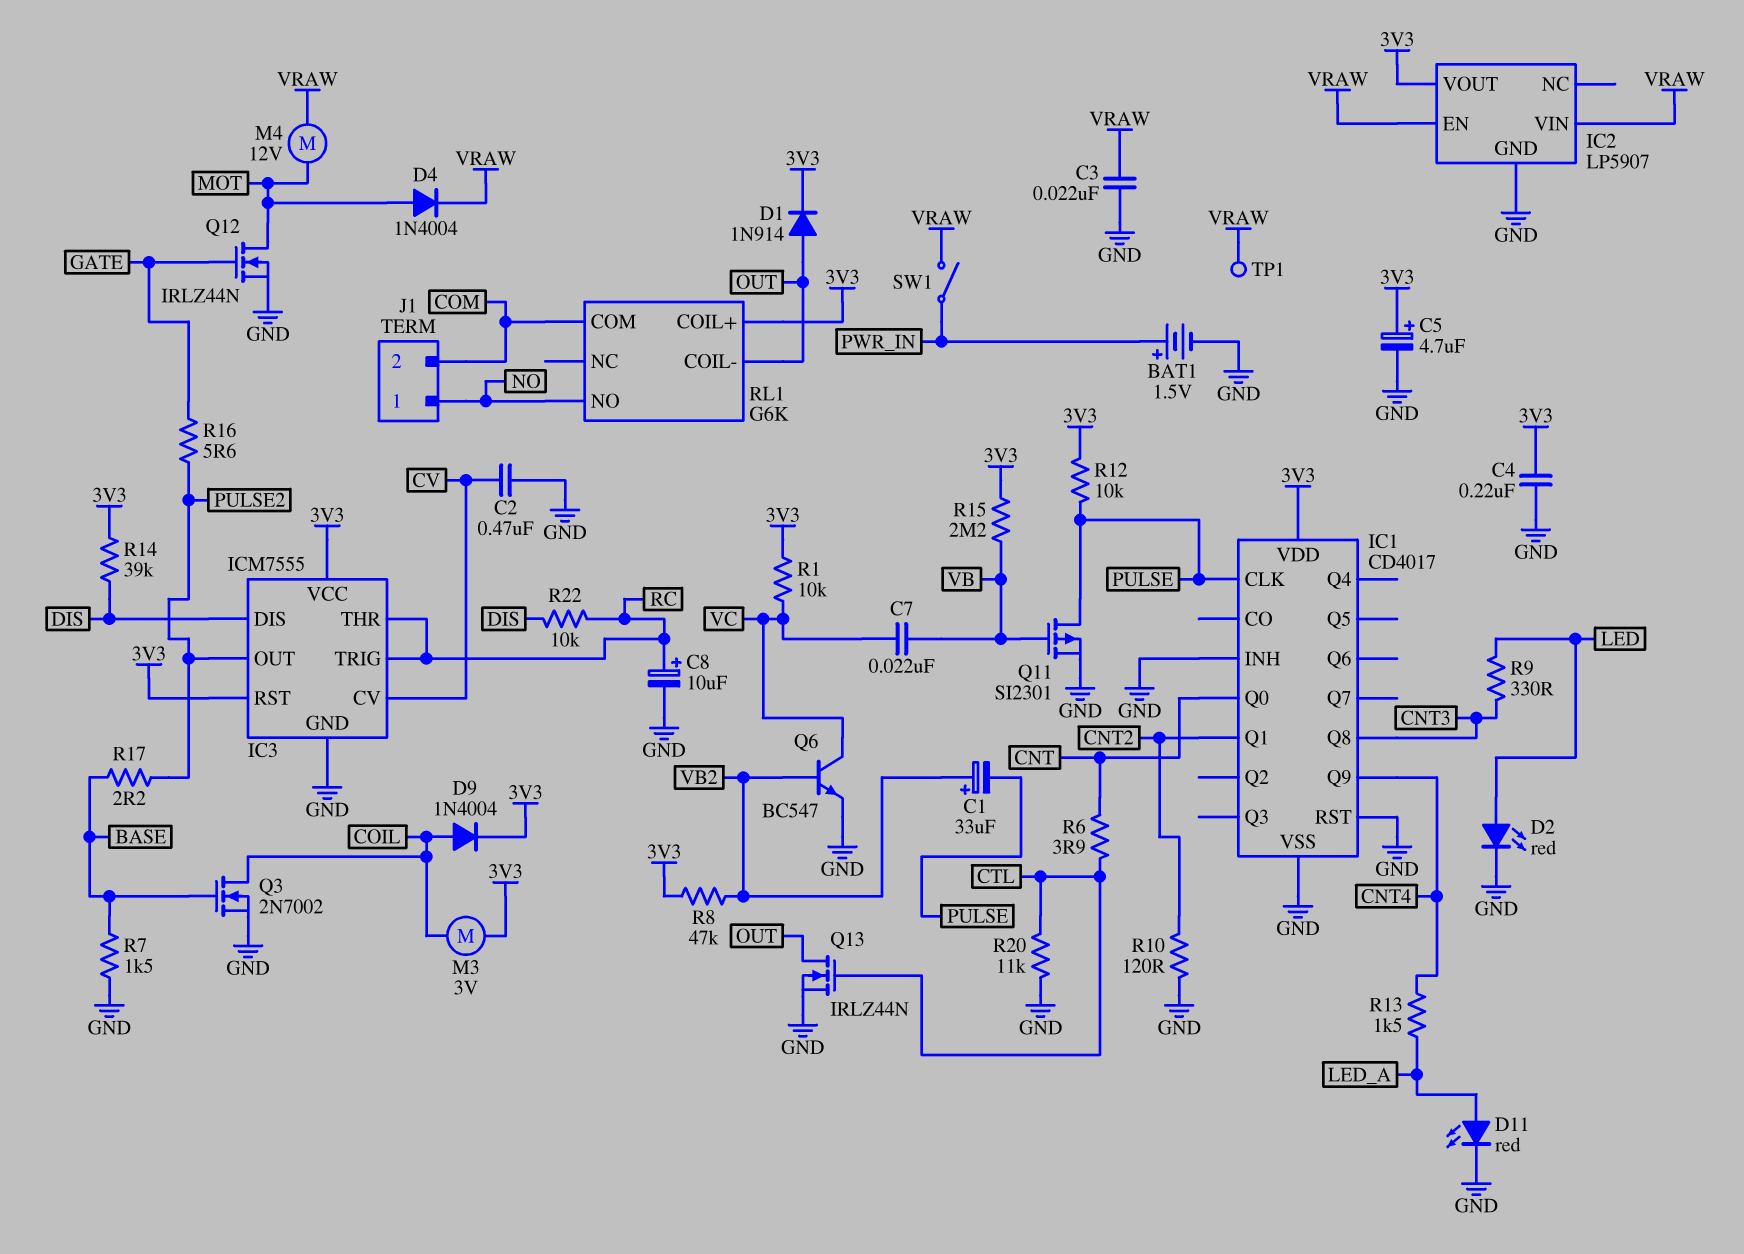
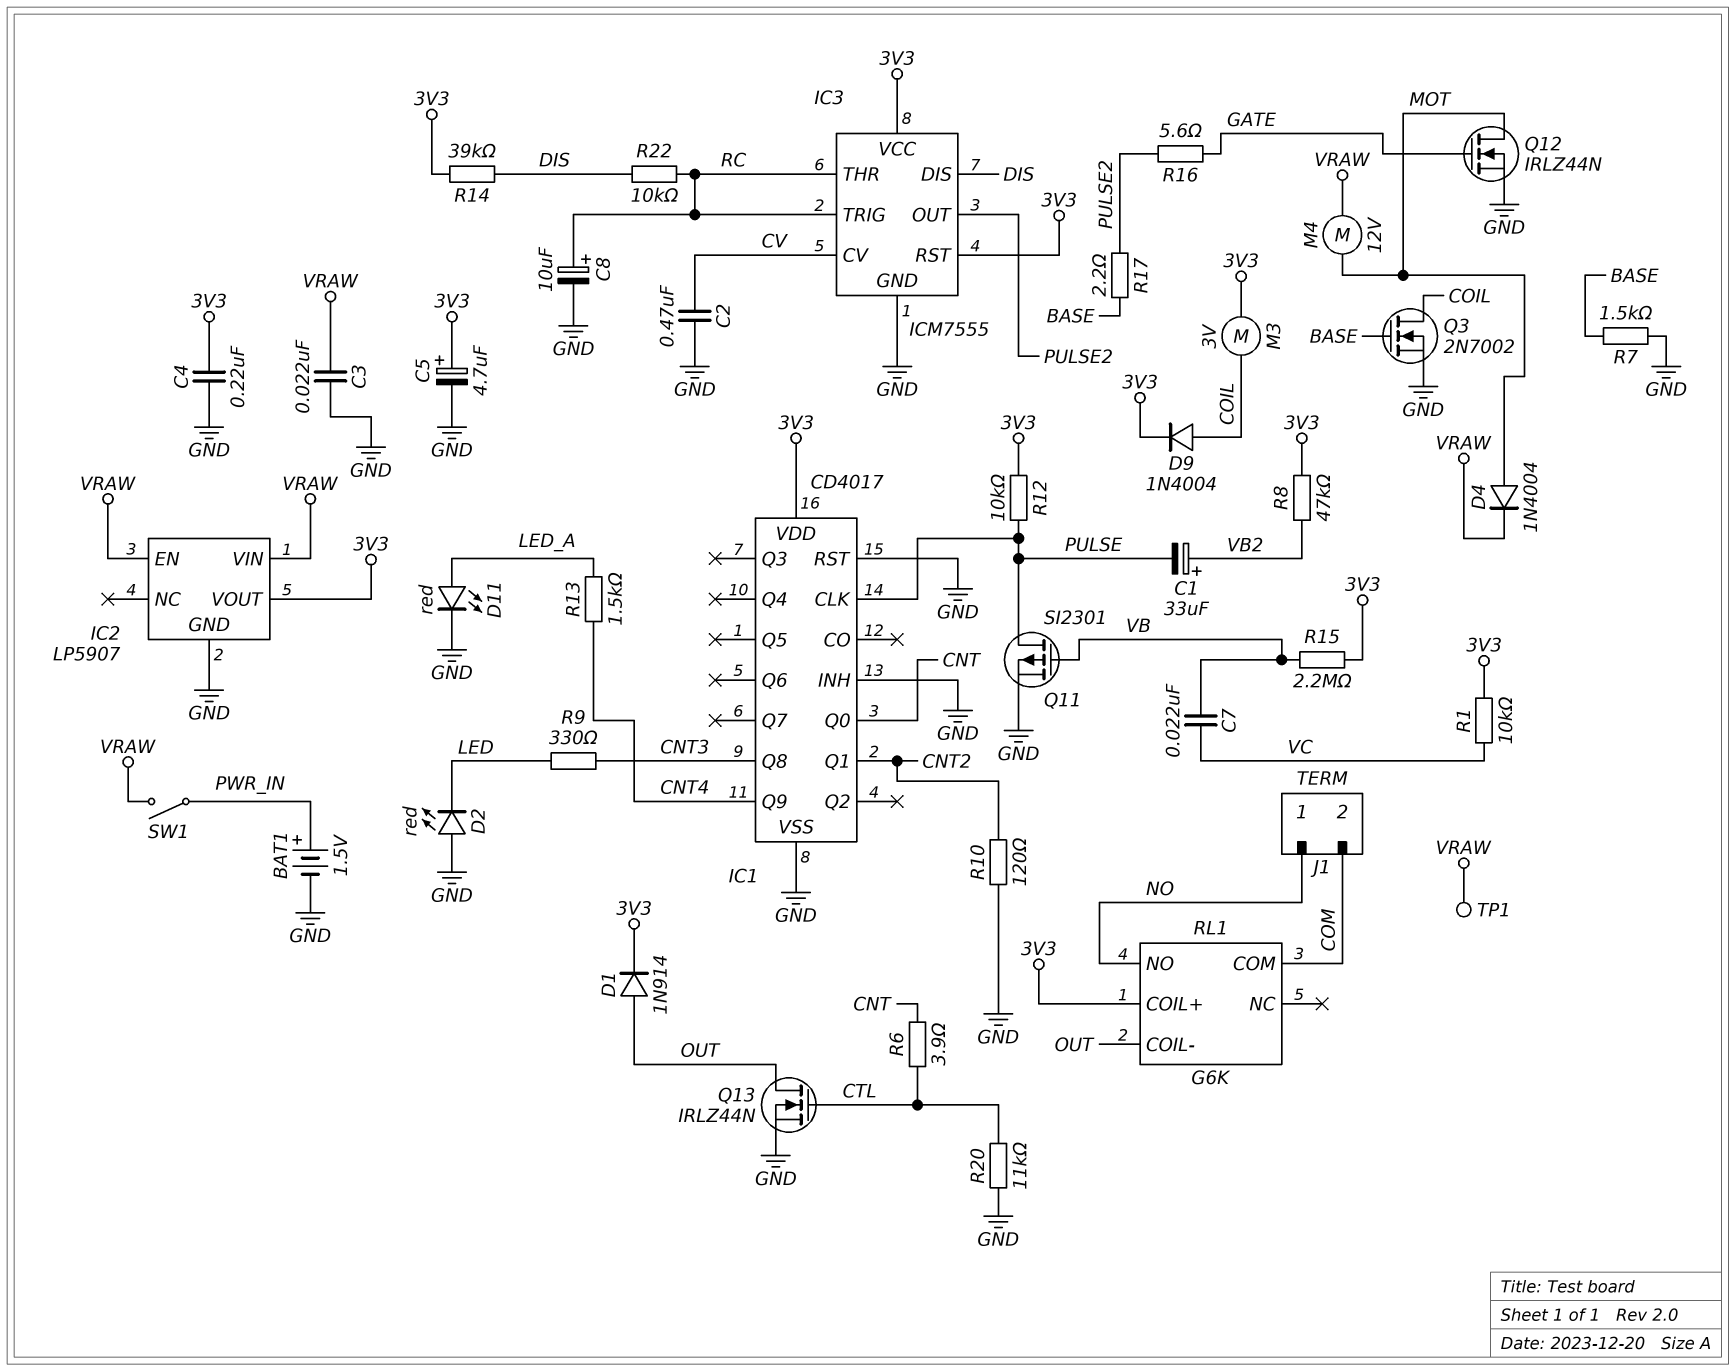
D2: LED red (A LED, K GND) -> LED red (A GND, K LED)
Q6: NPN BC547 (B VB2, C VC, E GND) -> none

